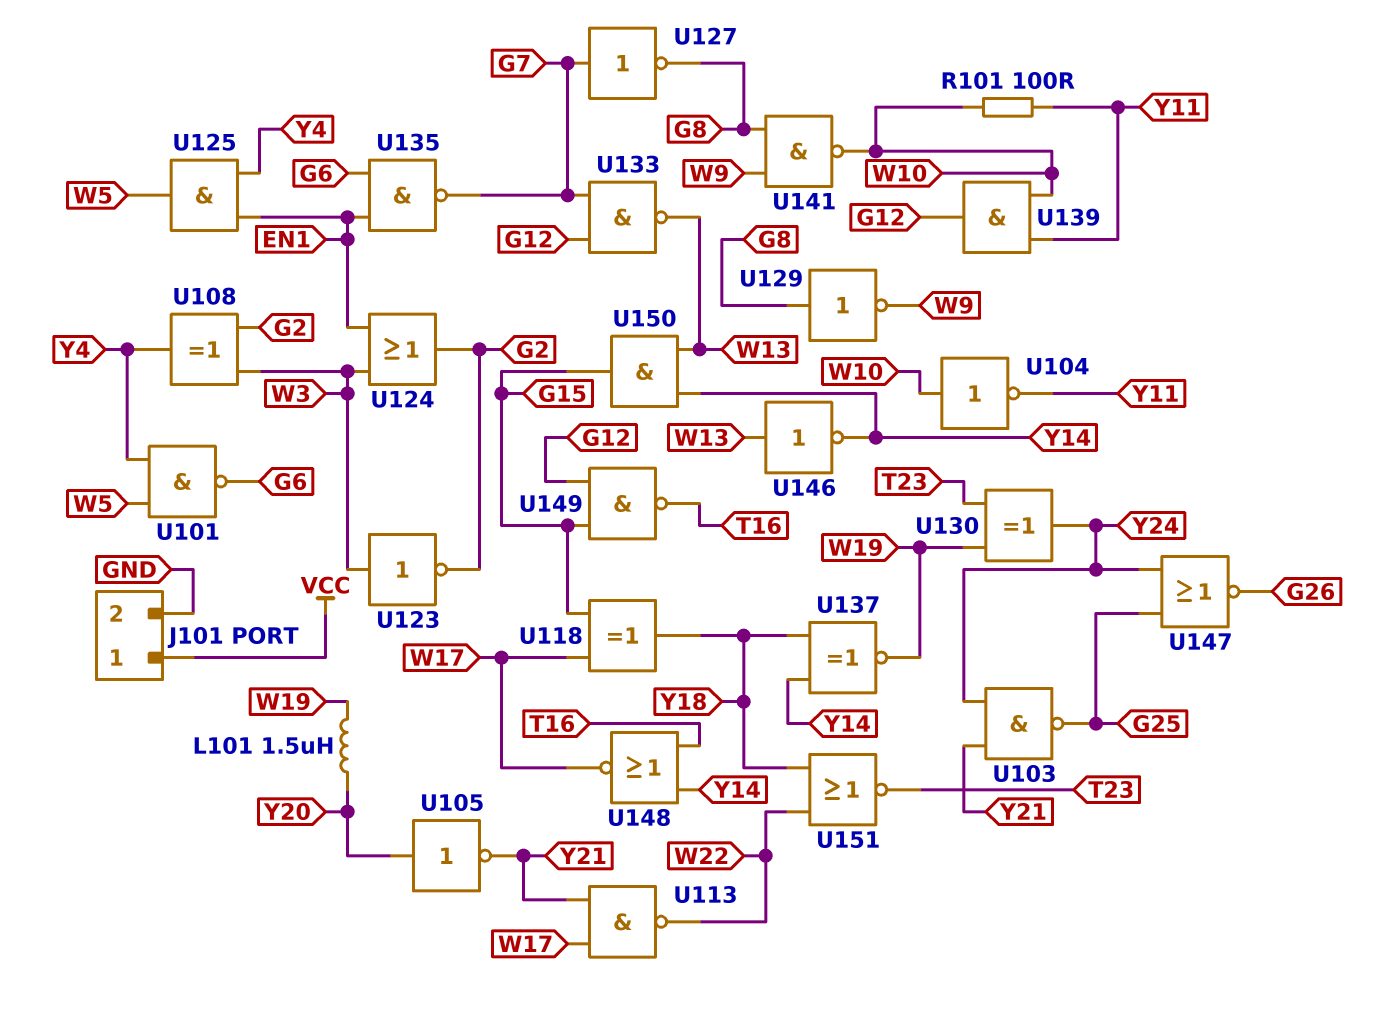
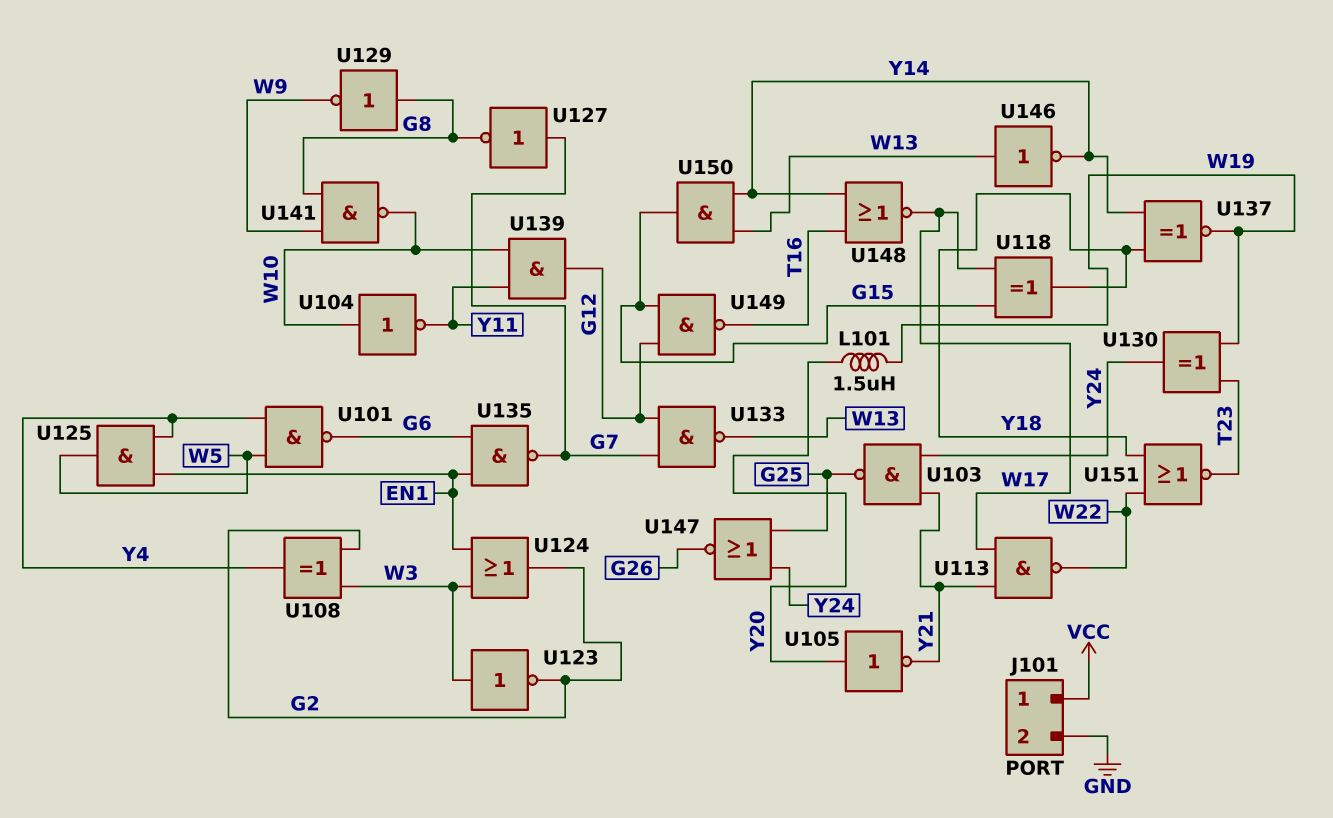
R101: 100 (W10, Y11) -> none

